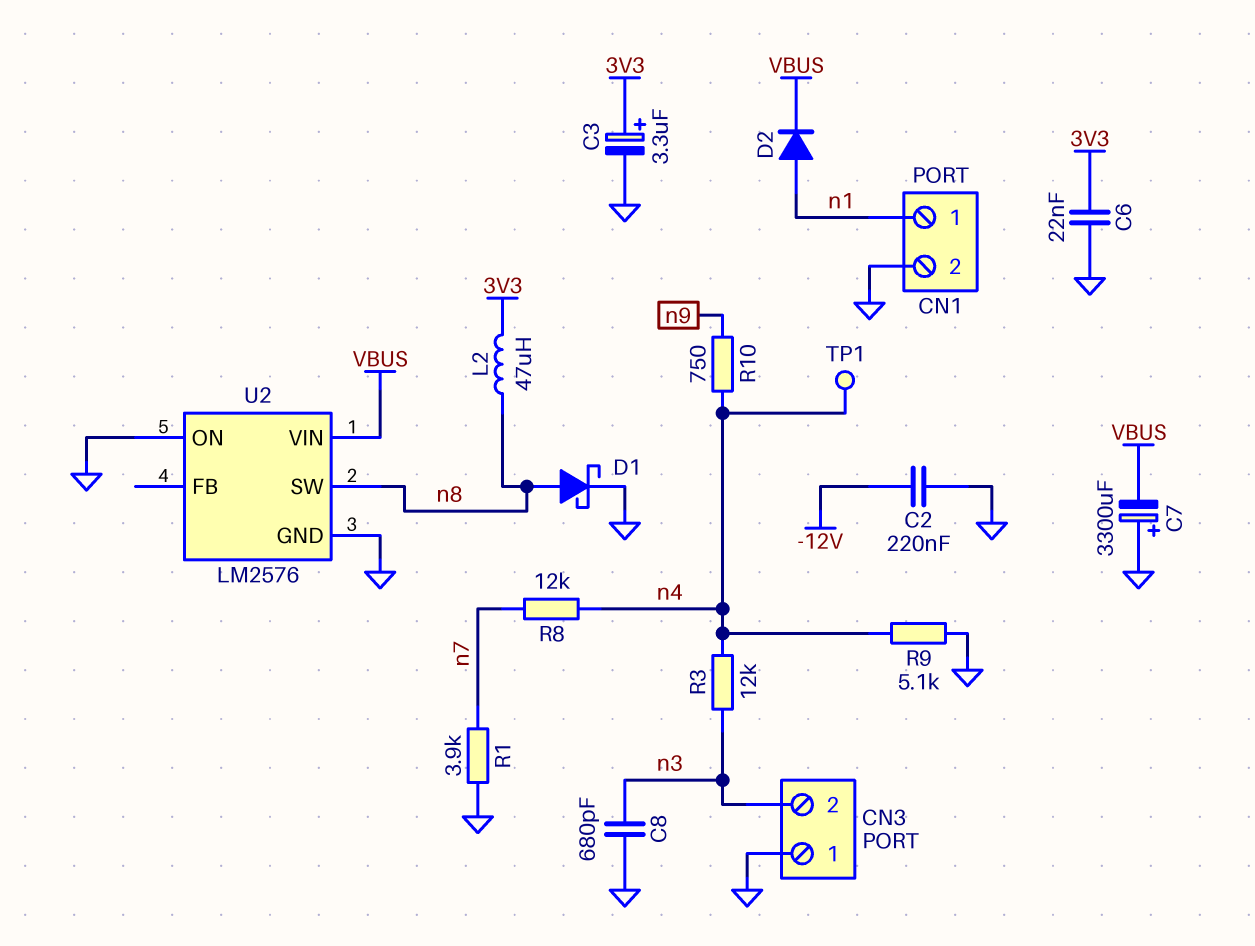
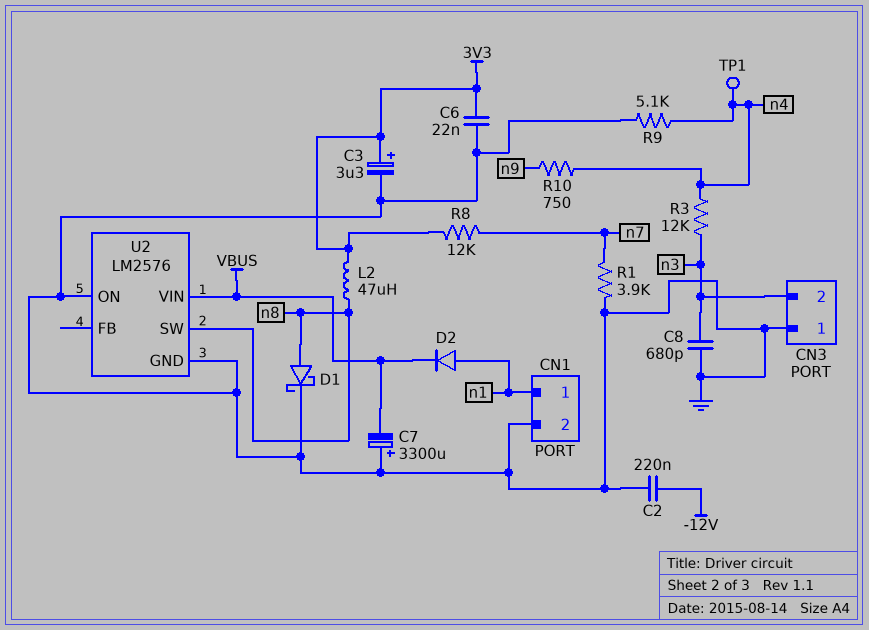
R8: 12k (n4, n7) -> 12k (3V3, n7)

